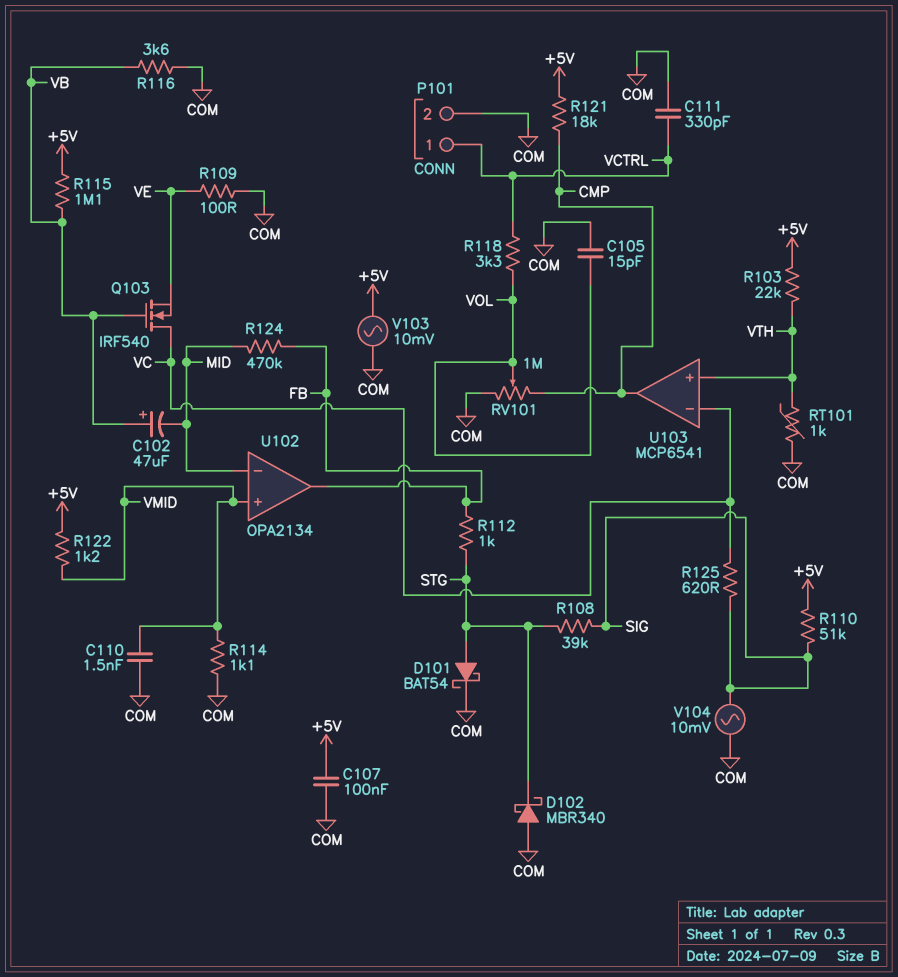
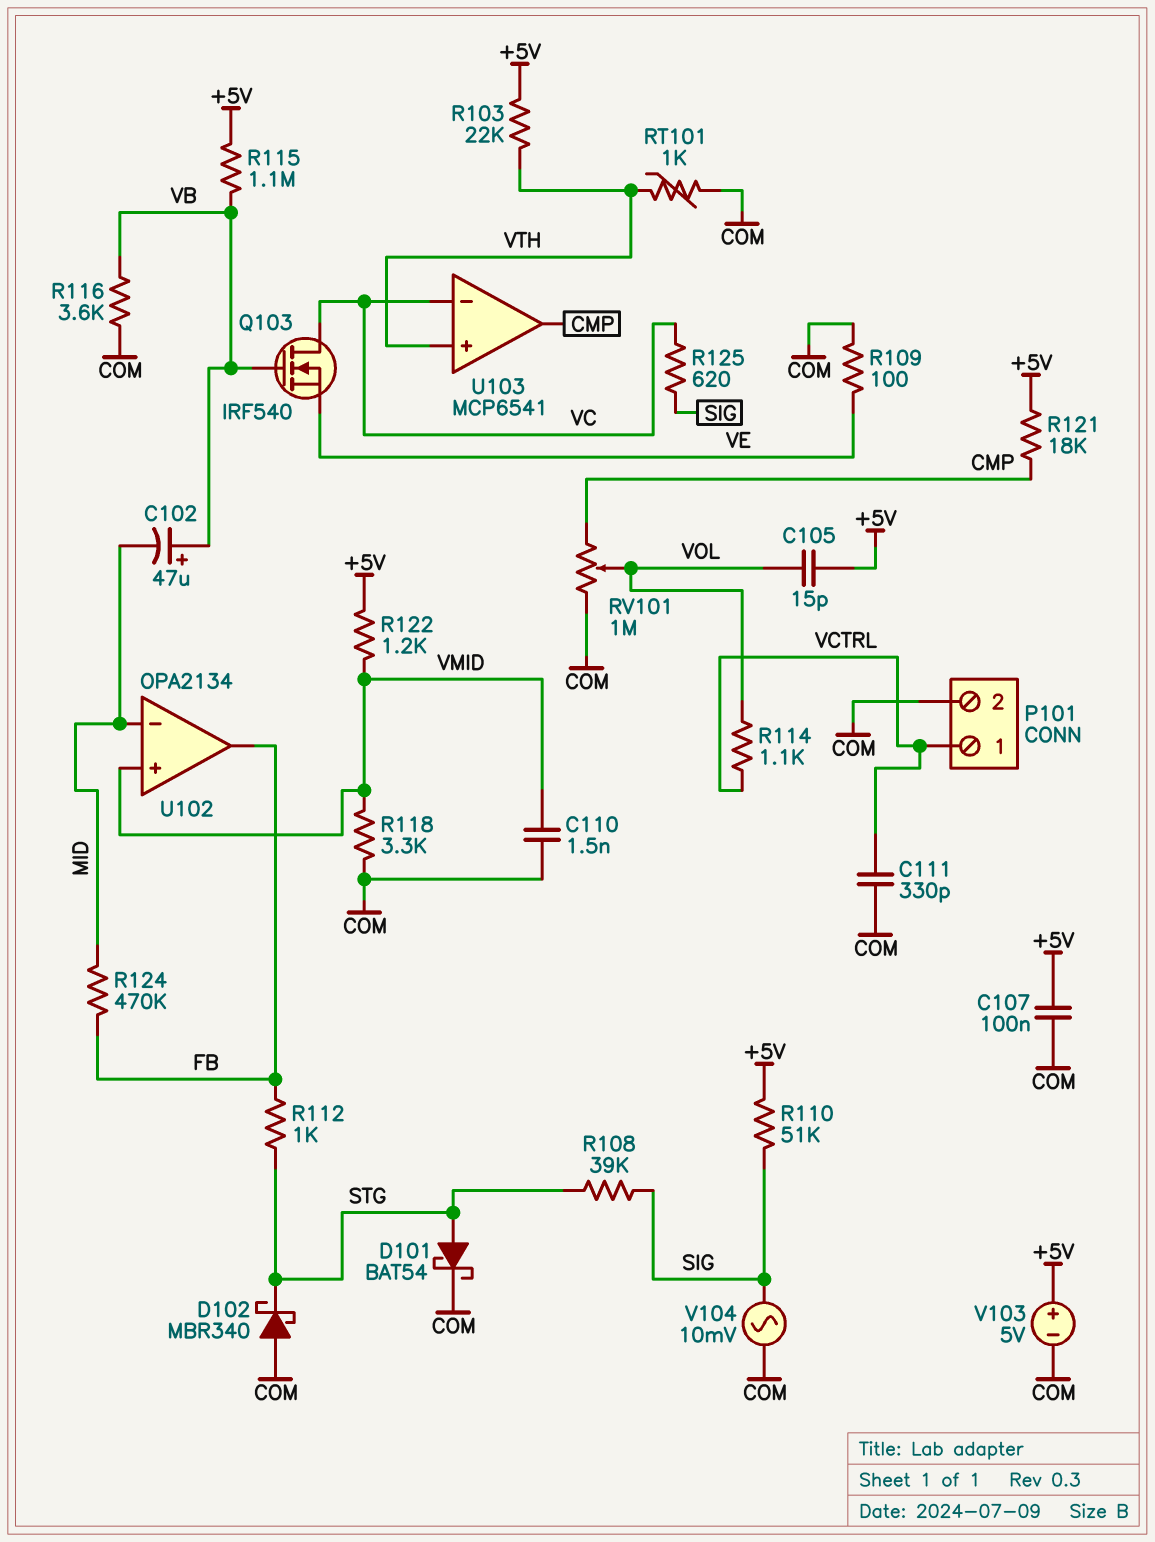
C105: 15pF (COM, VOL) -> 15pF (+5V, VOL)
R114: 1.1k (COM, VMID) -> 1.1k (VCTRL, VOL)
R118: 3.3k (VCTRL, VOL) -> 3.3k (COM, VMID)
V103: AC 10mV (+5V, COM) -> 5V (plus +5V, minus COM)

